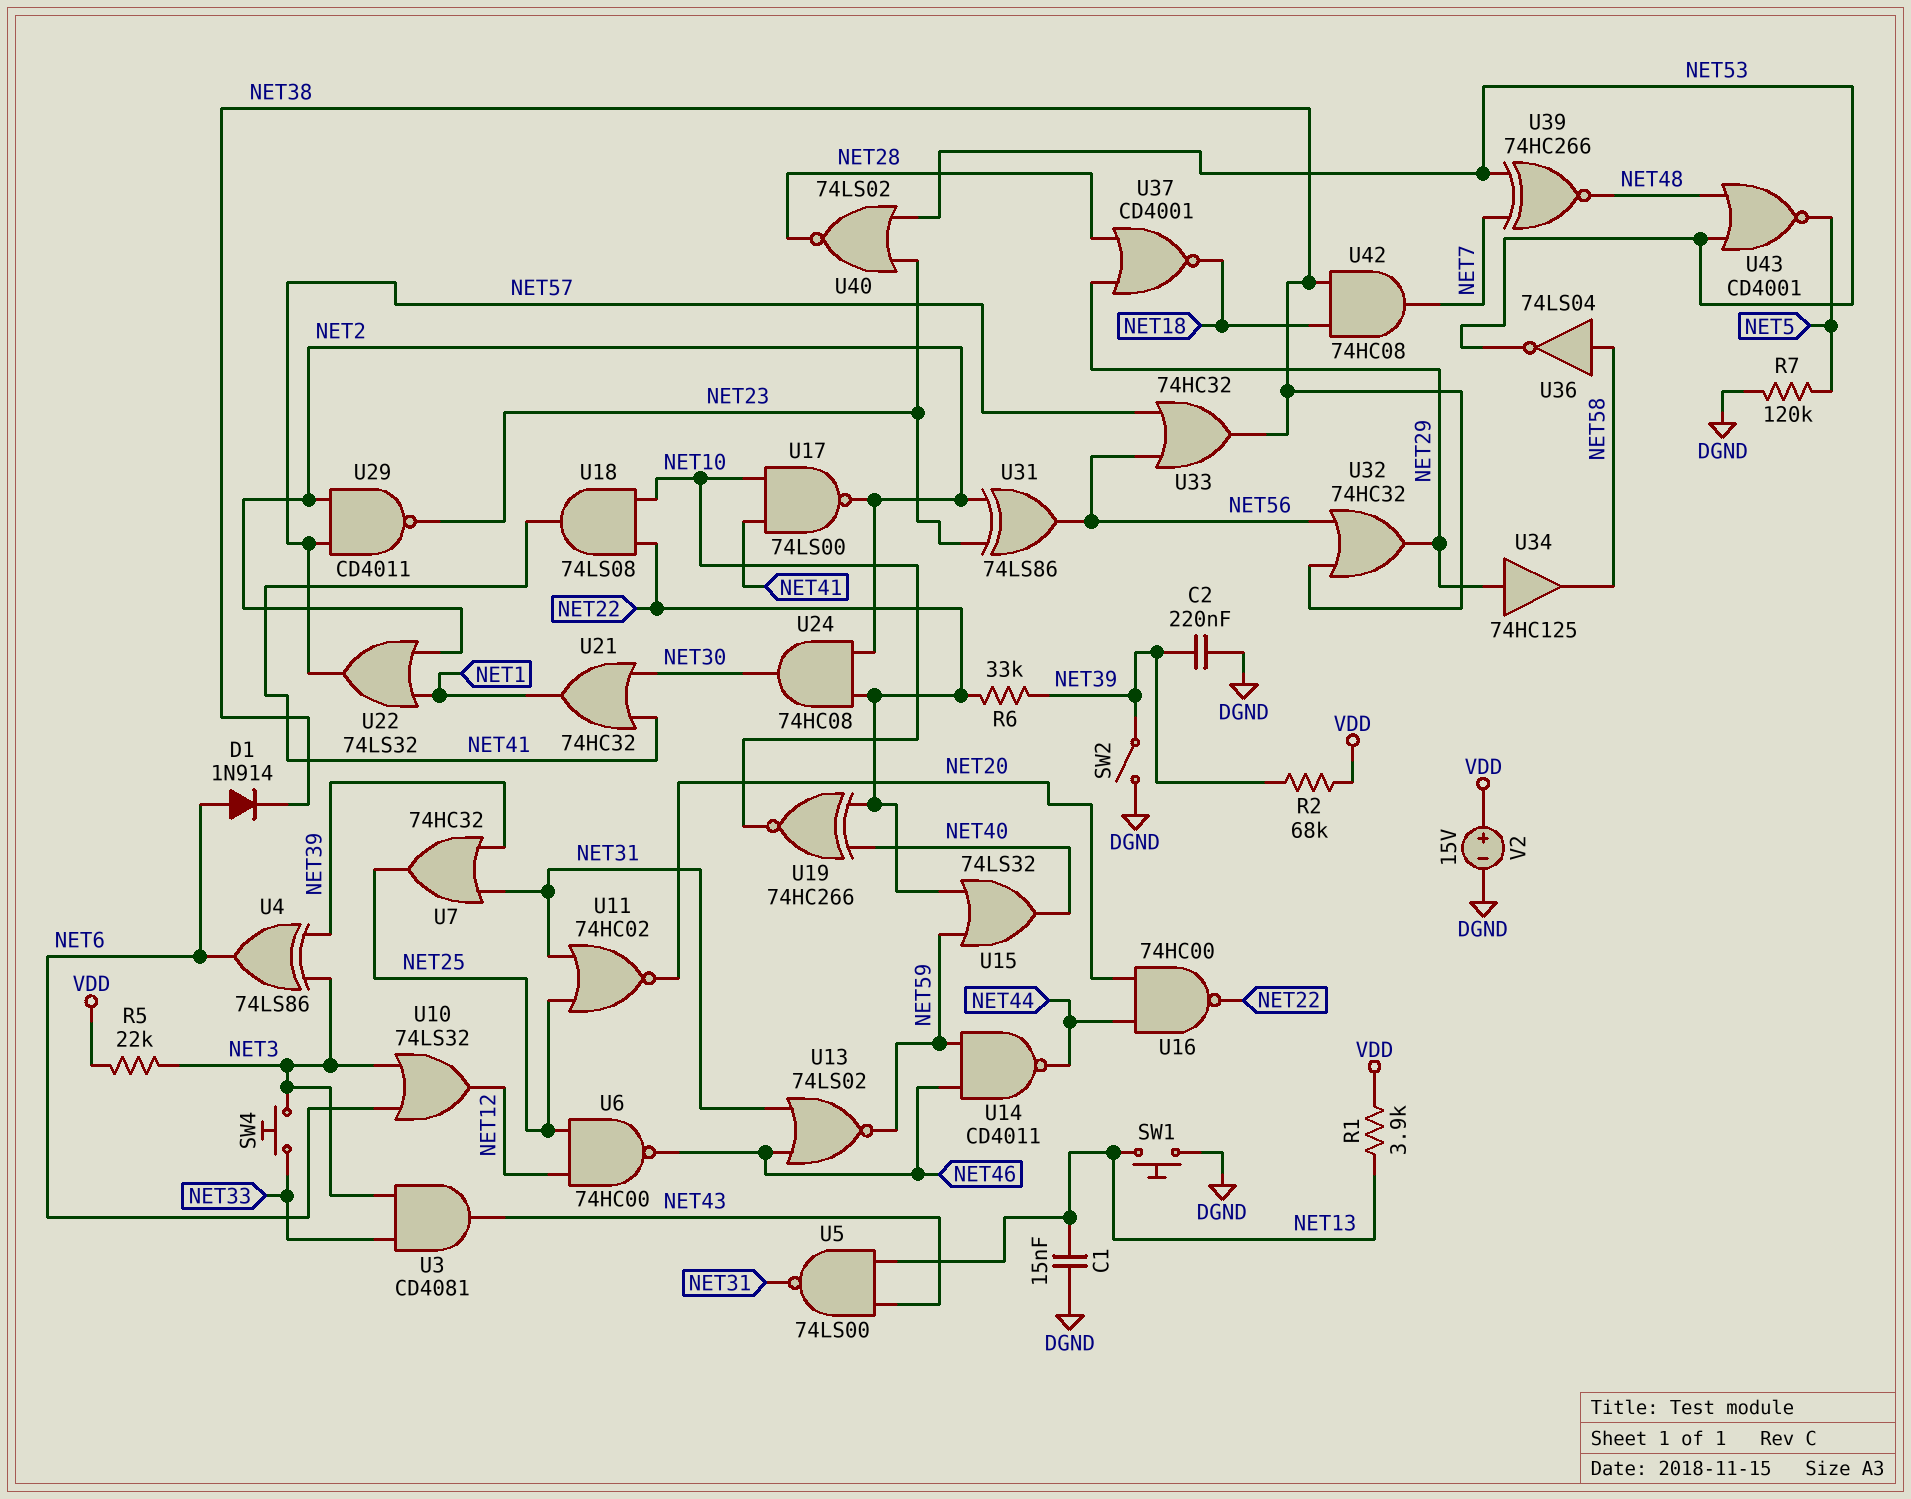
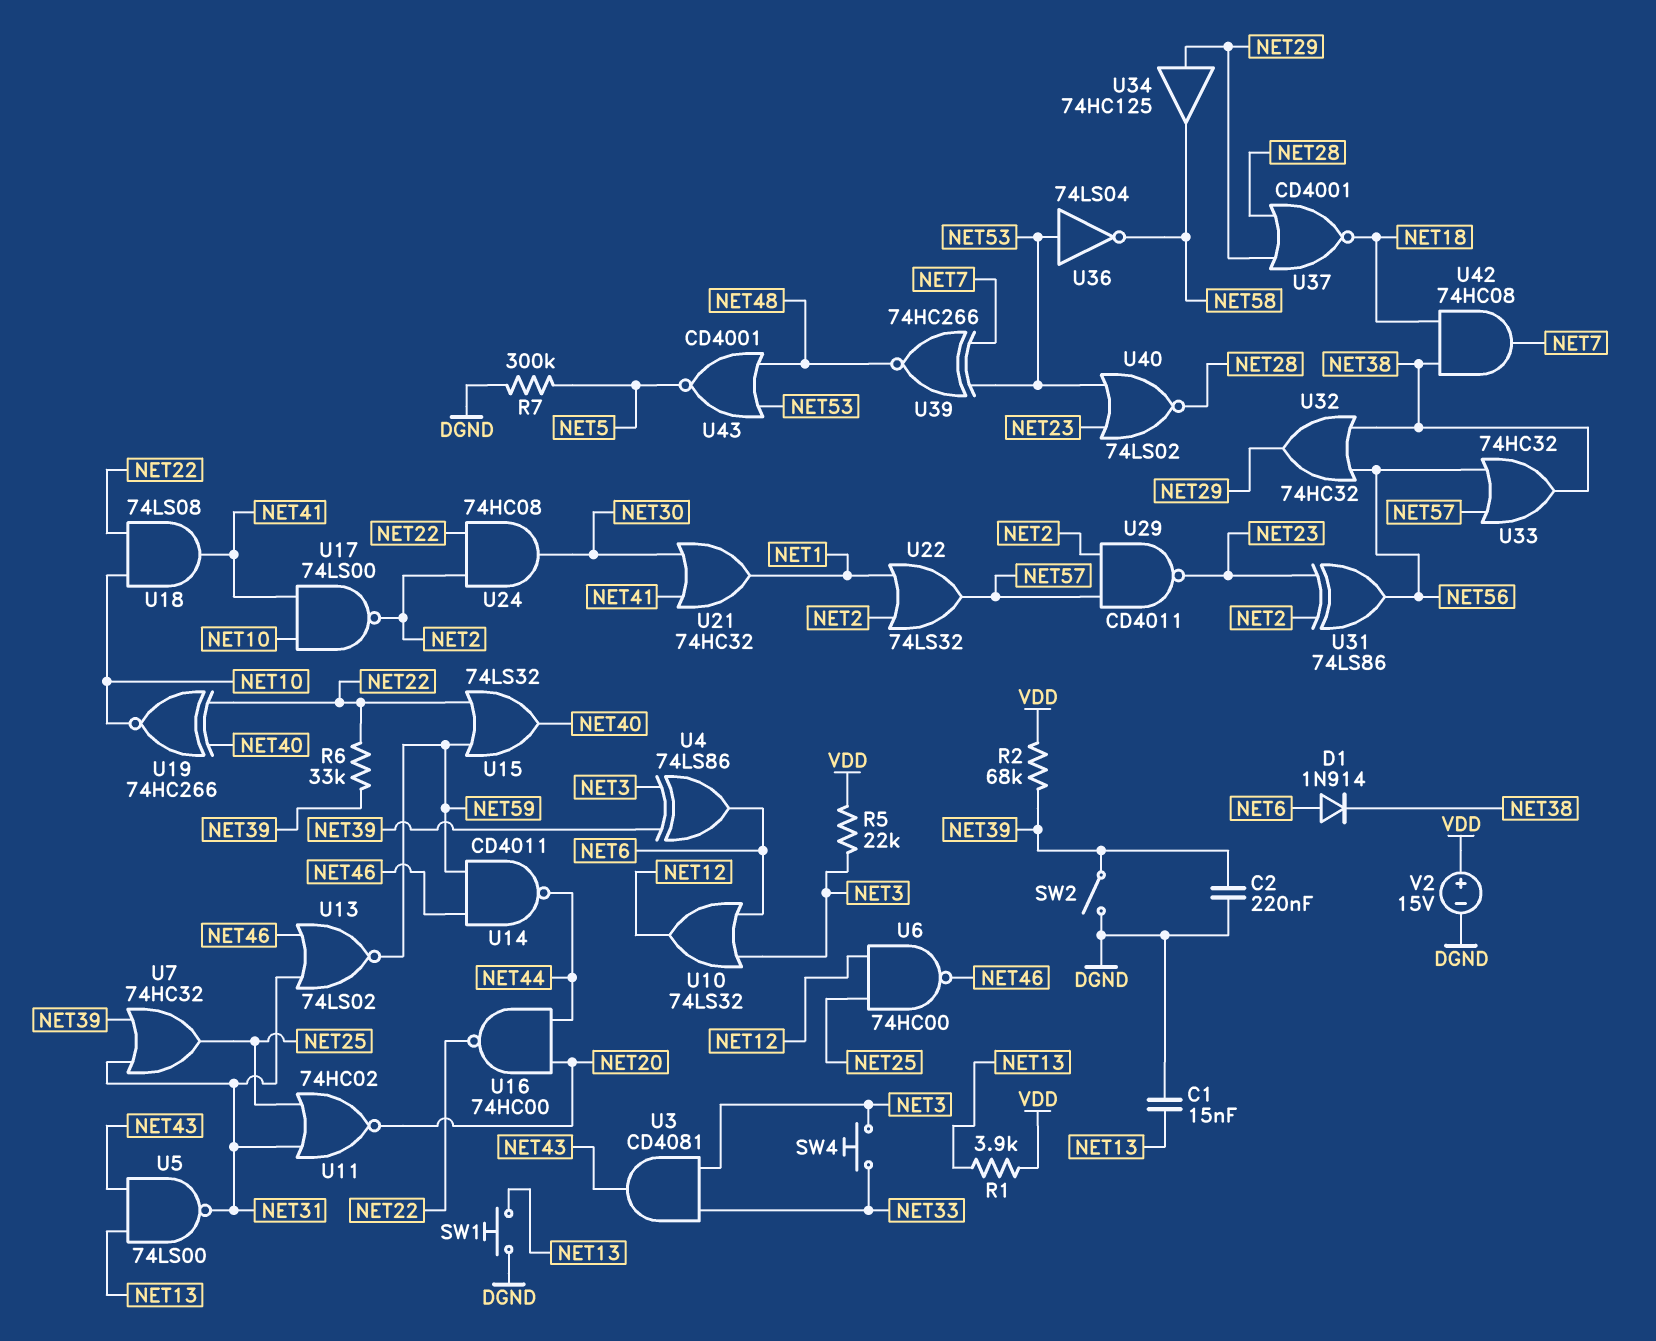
R7: 120k (DGND, NET5) -> 300k (DGND, NET5)
U36: NOT 74LS04 (in NET58, out NET53) -> NOT 74LS04 (in NET53, out NET58)

